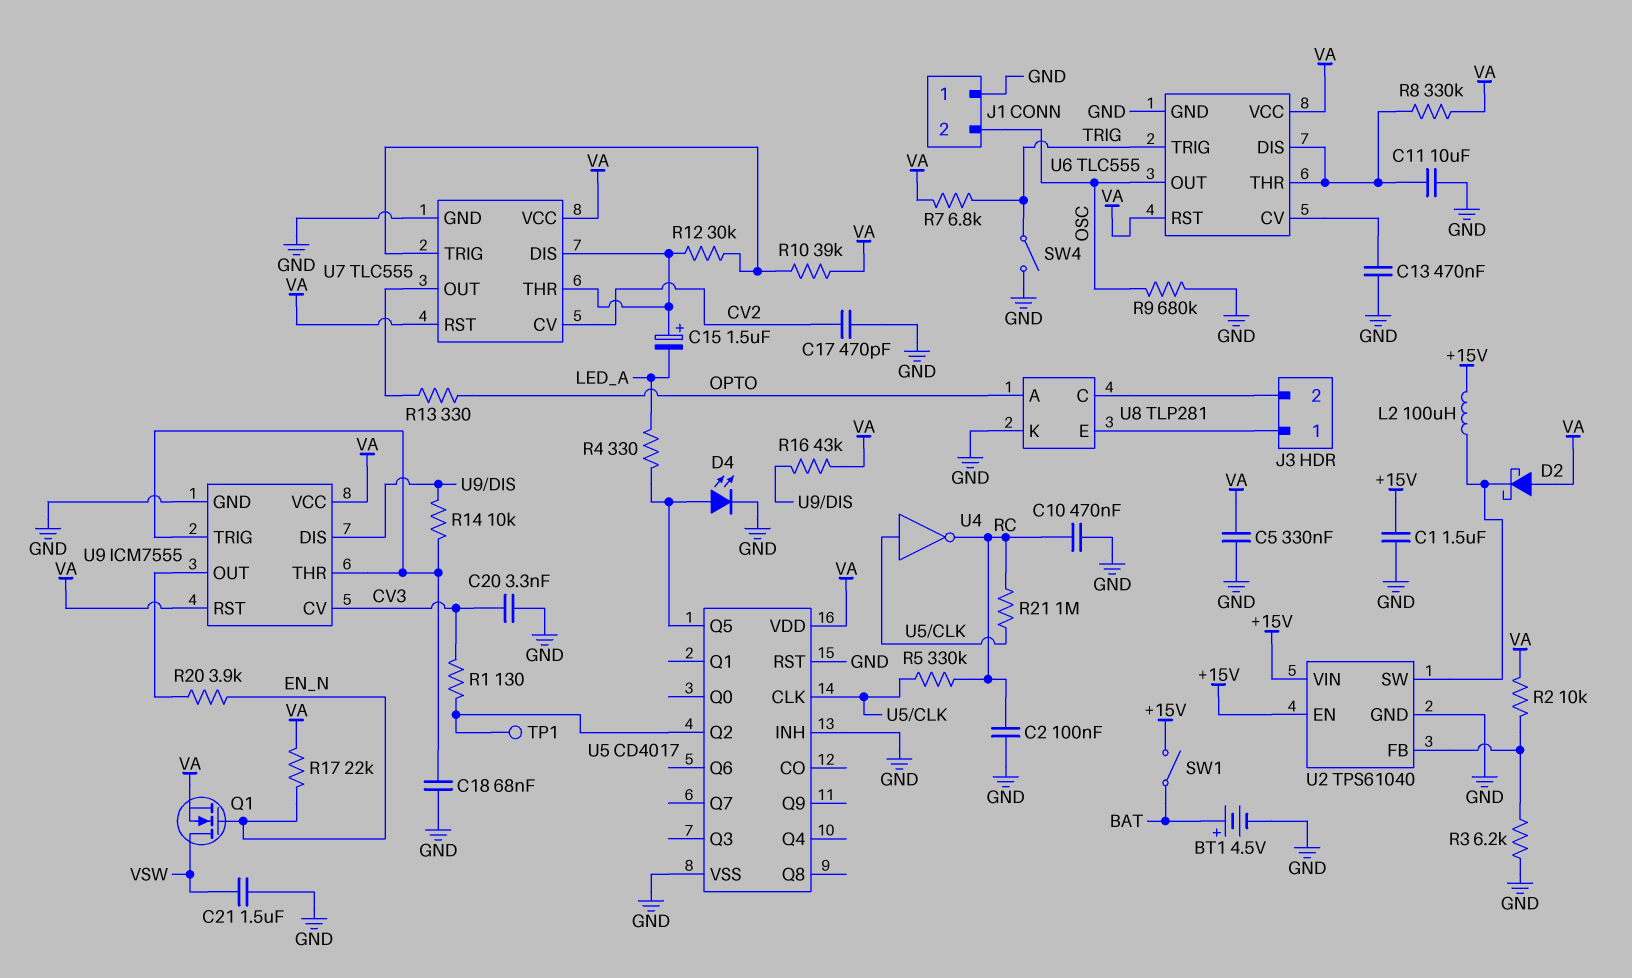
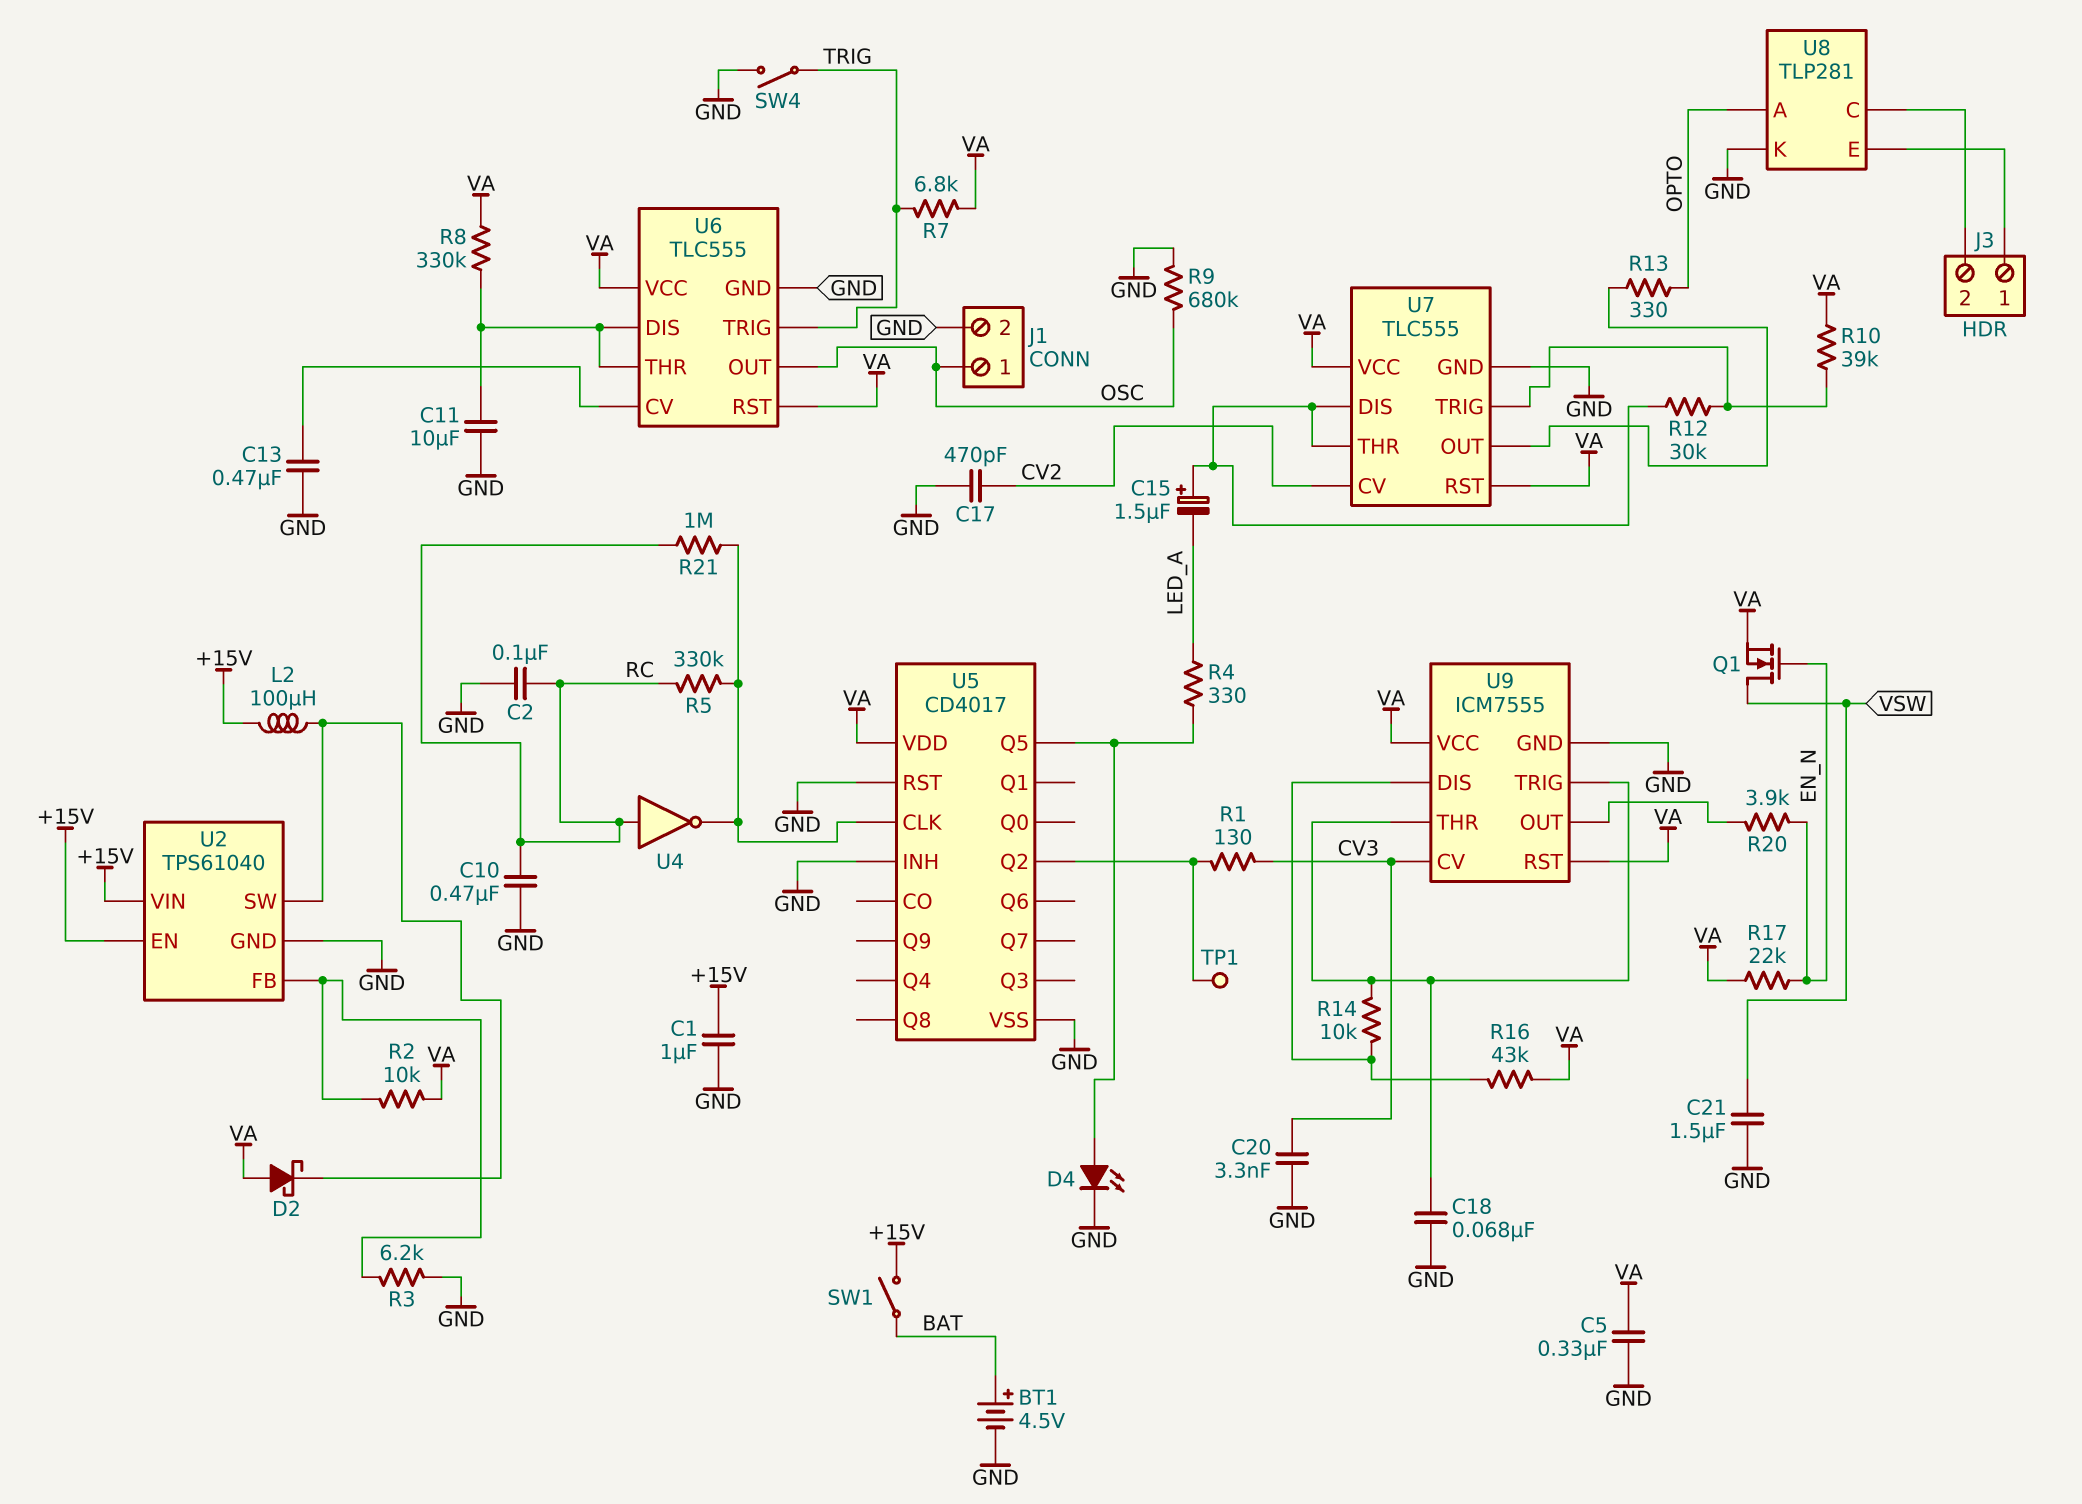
C1: 1.5uF (+15V, GND) -> 1uF (+15V, GND)
J1 pin 1: GND -> OSC
J1 pin 2: OSC -> GND
U4: NOT (in U5/CLK, out RC) -> NOT (in RC, out U5/CLK)

